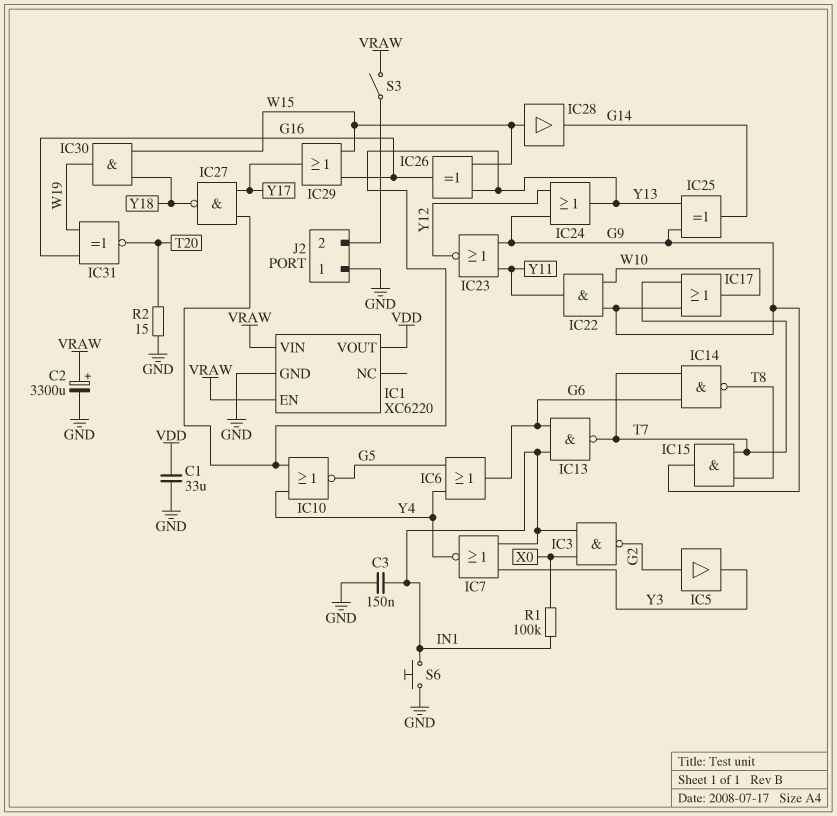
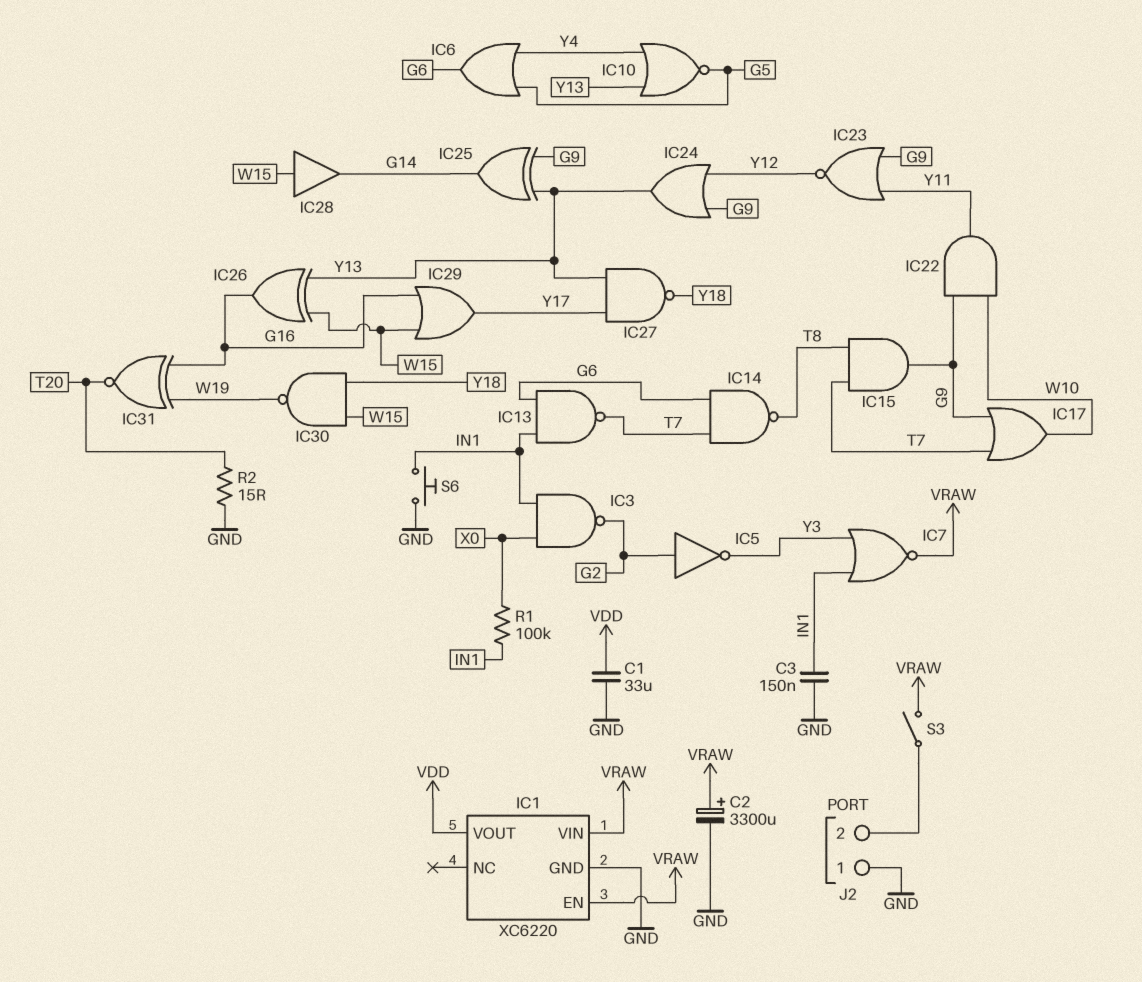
IC5: buffer (in G2, out Y3) -> NOT (in G2, out Y3)
IC7: NOR (in IN1, in Y3, out Y4) -> NOR (in IN1, in Y3, out VRAW)
IC30: AND (in W15, in Y18, out W19) -> NAND (in W15, in Y18, out W19)

